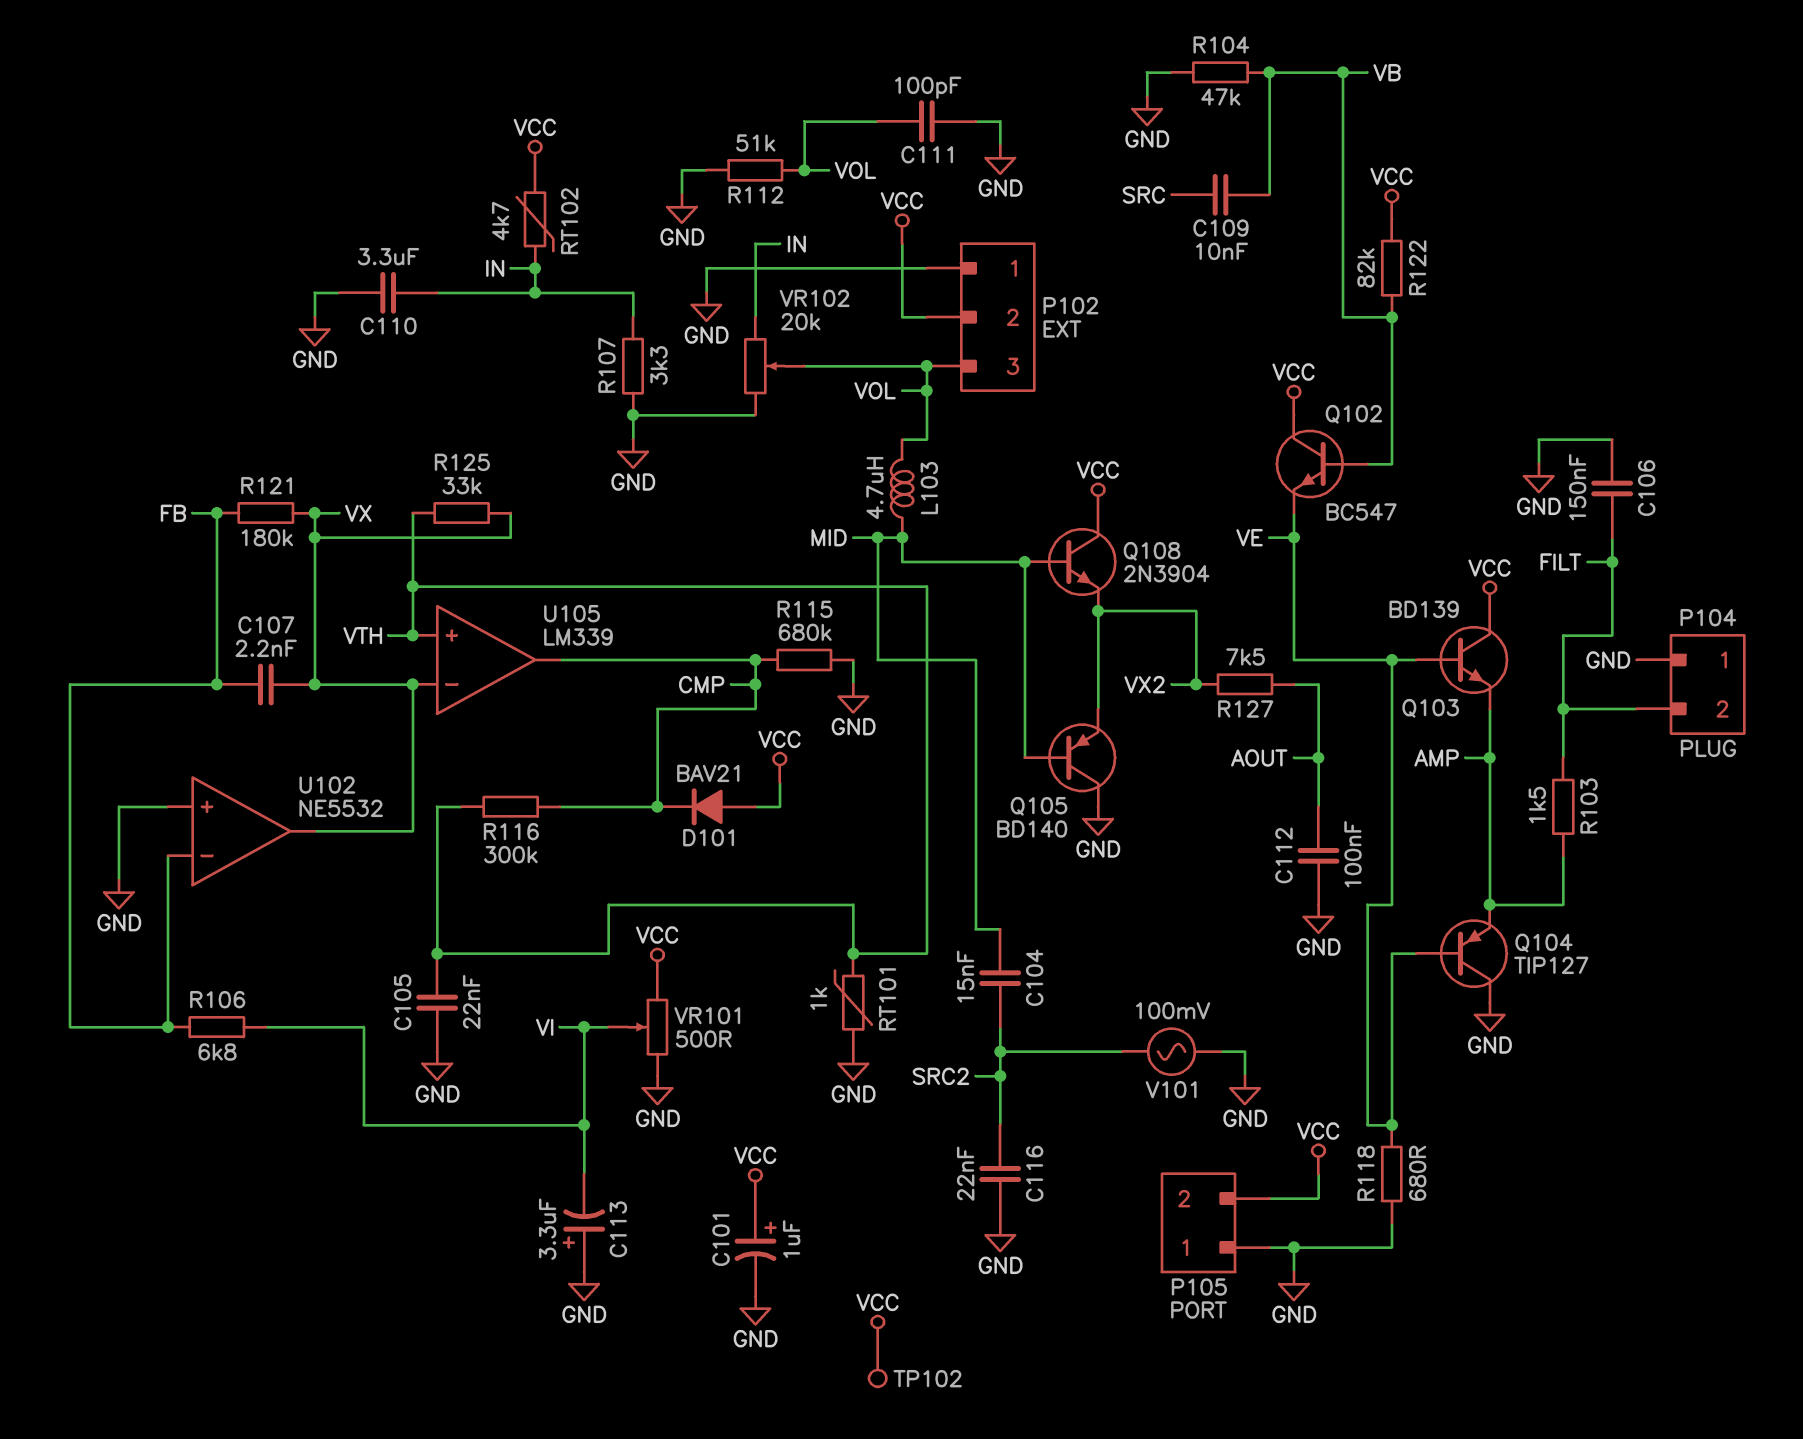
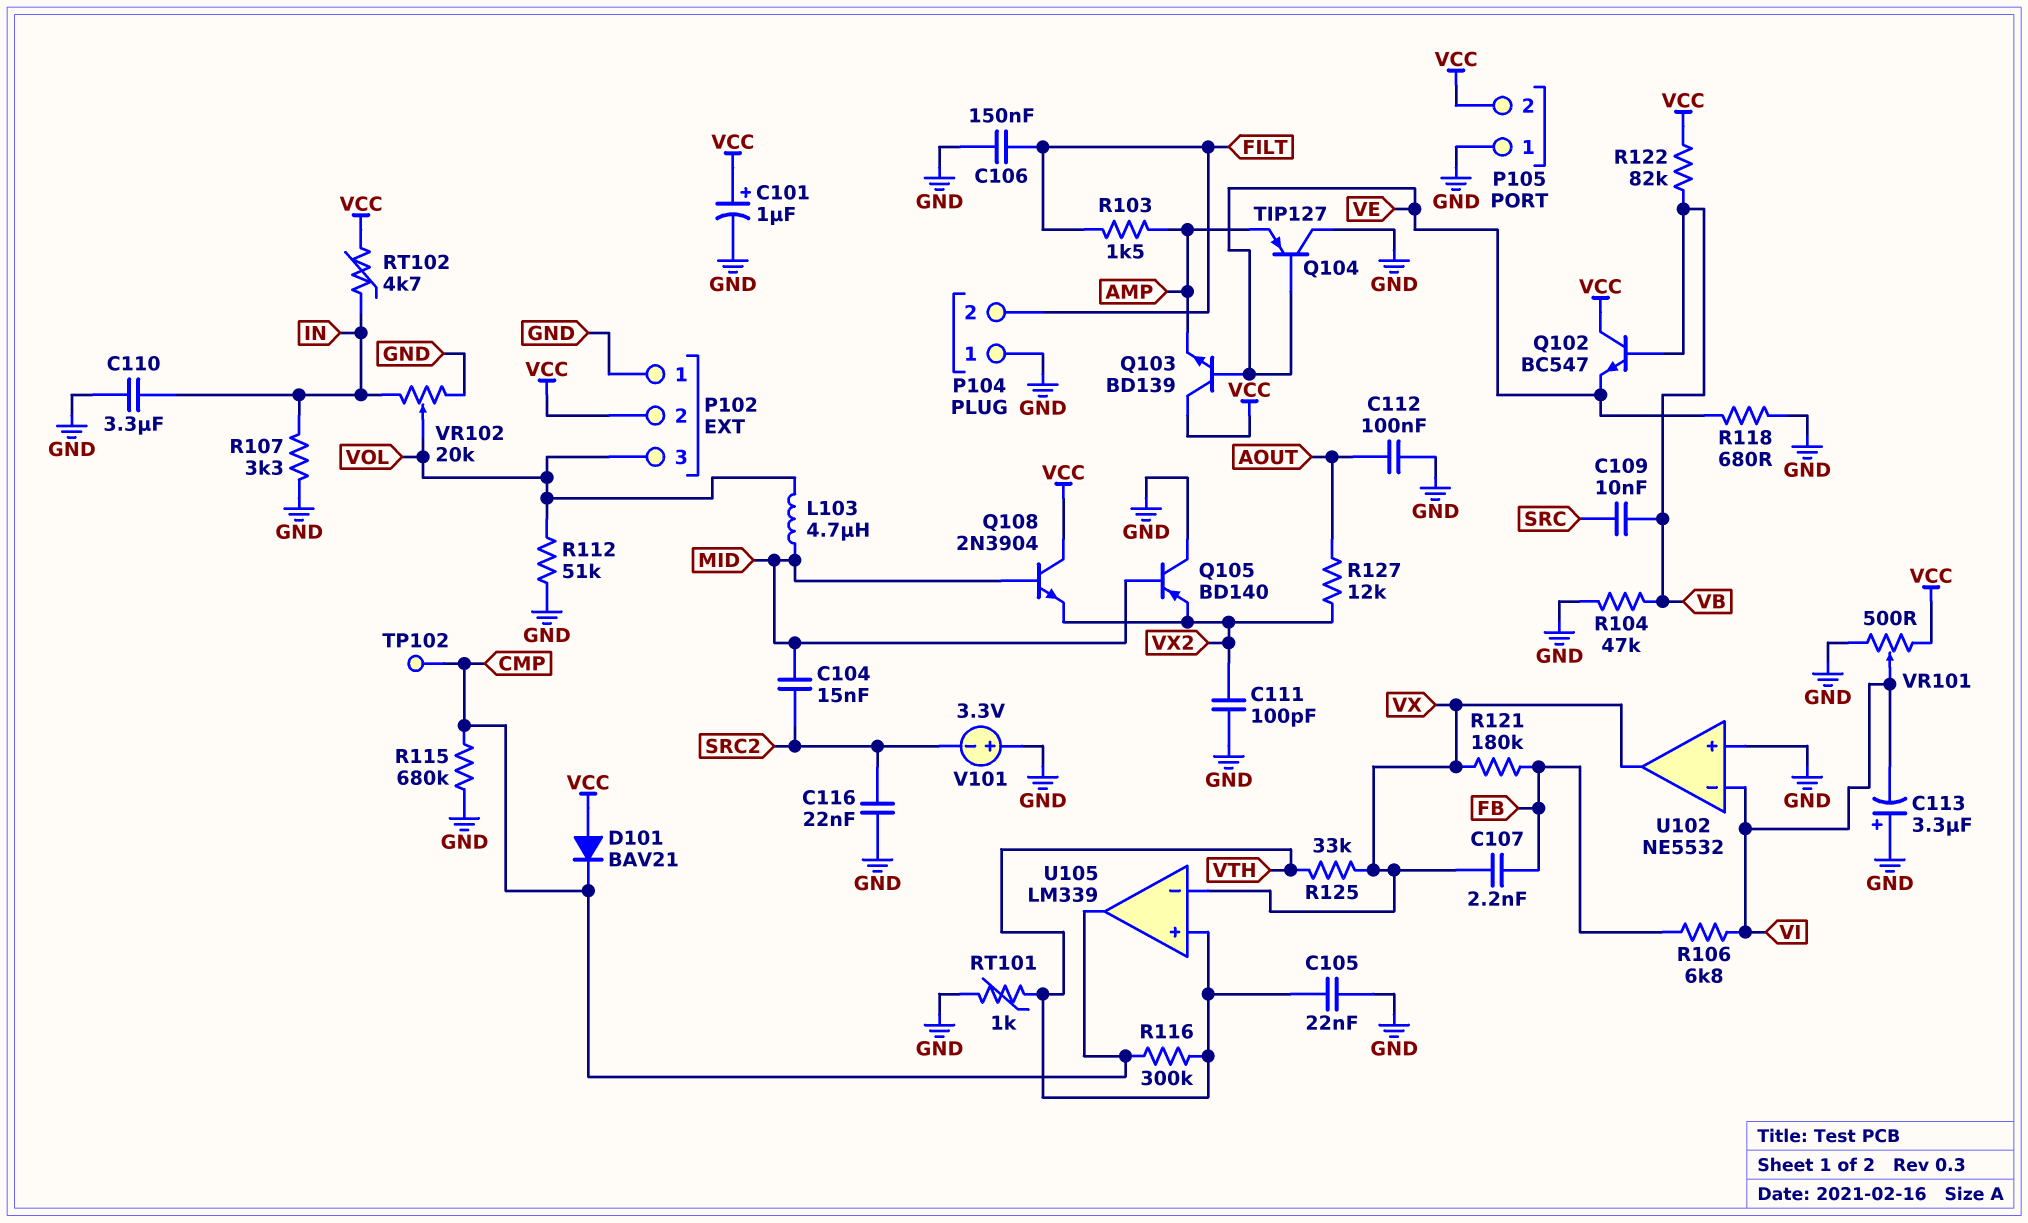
C111: 100pF (GND, VOL) -> 100pF (GND, VX2)
R127: 7.5k (AOUT, VX2) -> 12k (AOUT, VX2)
TP102: test point (VCC) -> test point (CMP)
U102 pin in-: FB -> VI
V101: AC 100mV (GND, SRC2) -> 3.3V (plus GND, minus SRC2)

